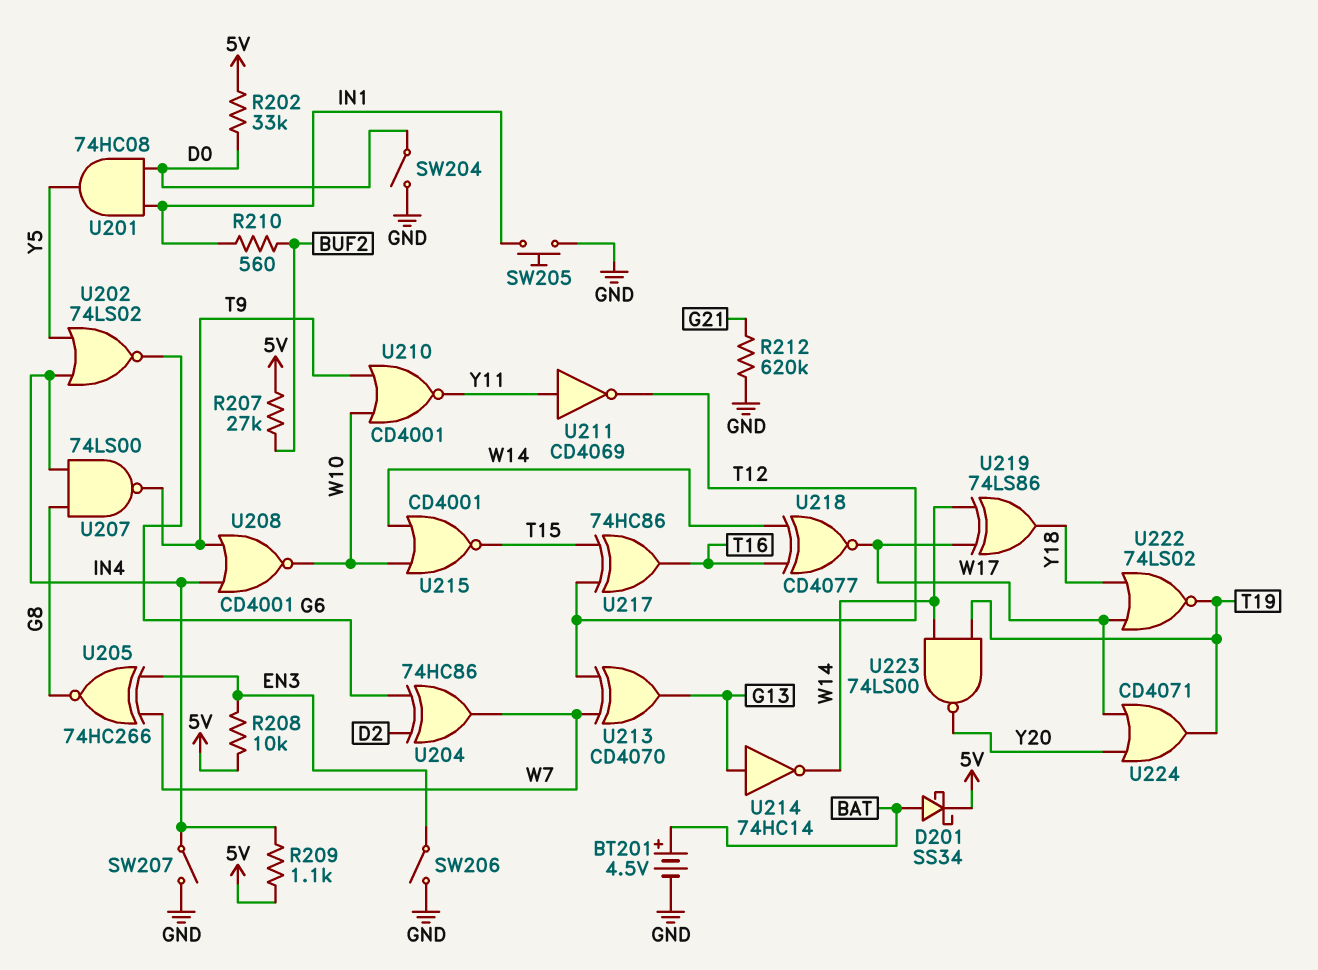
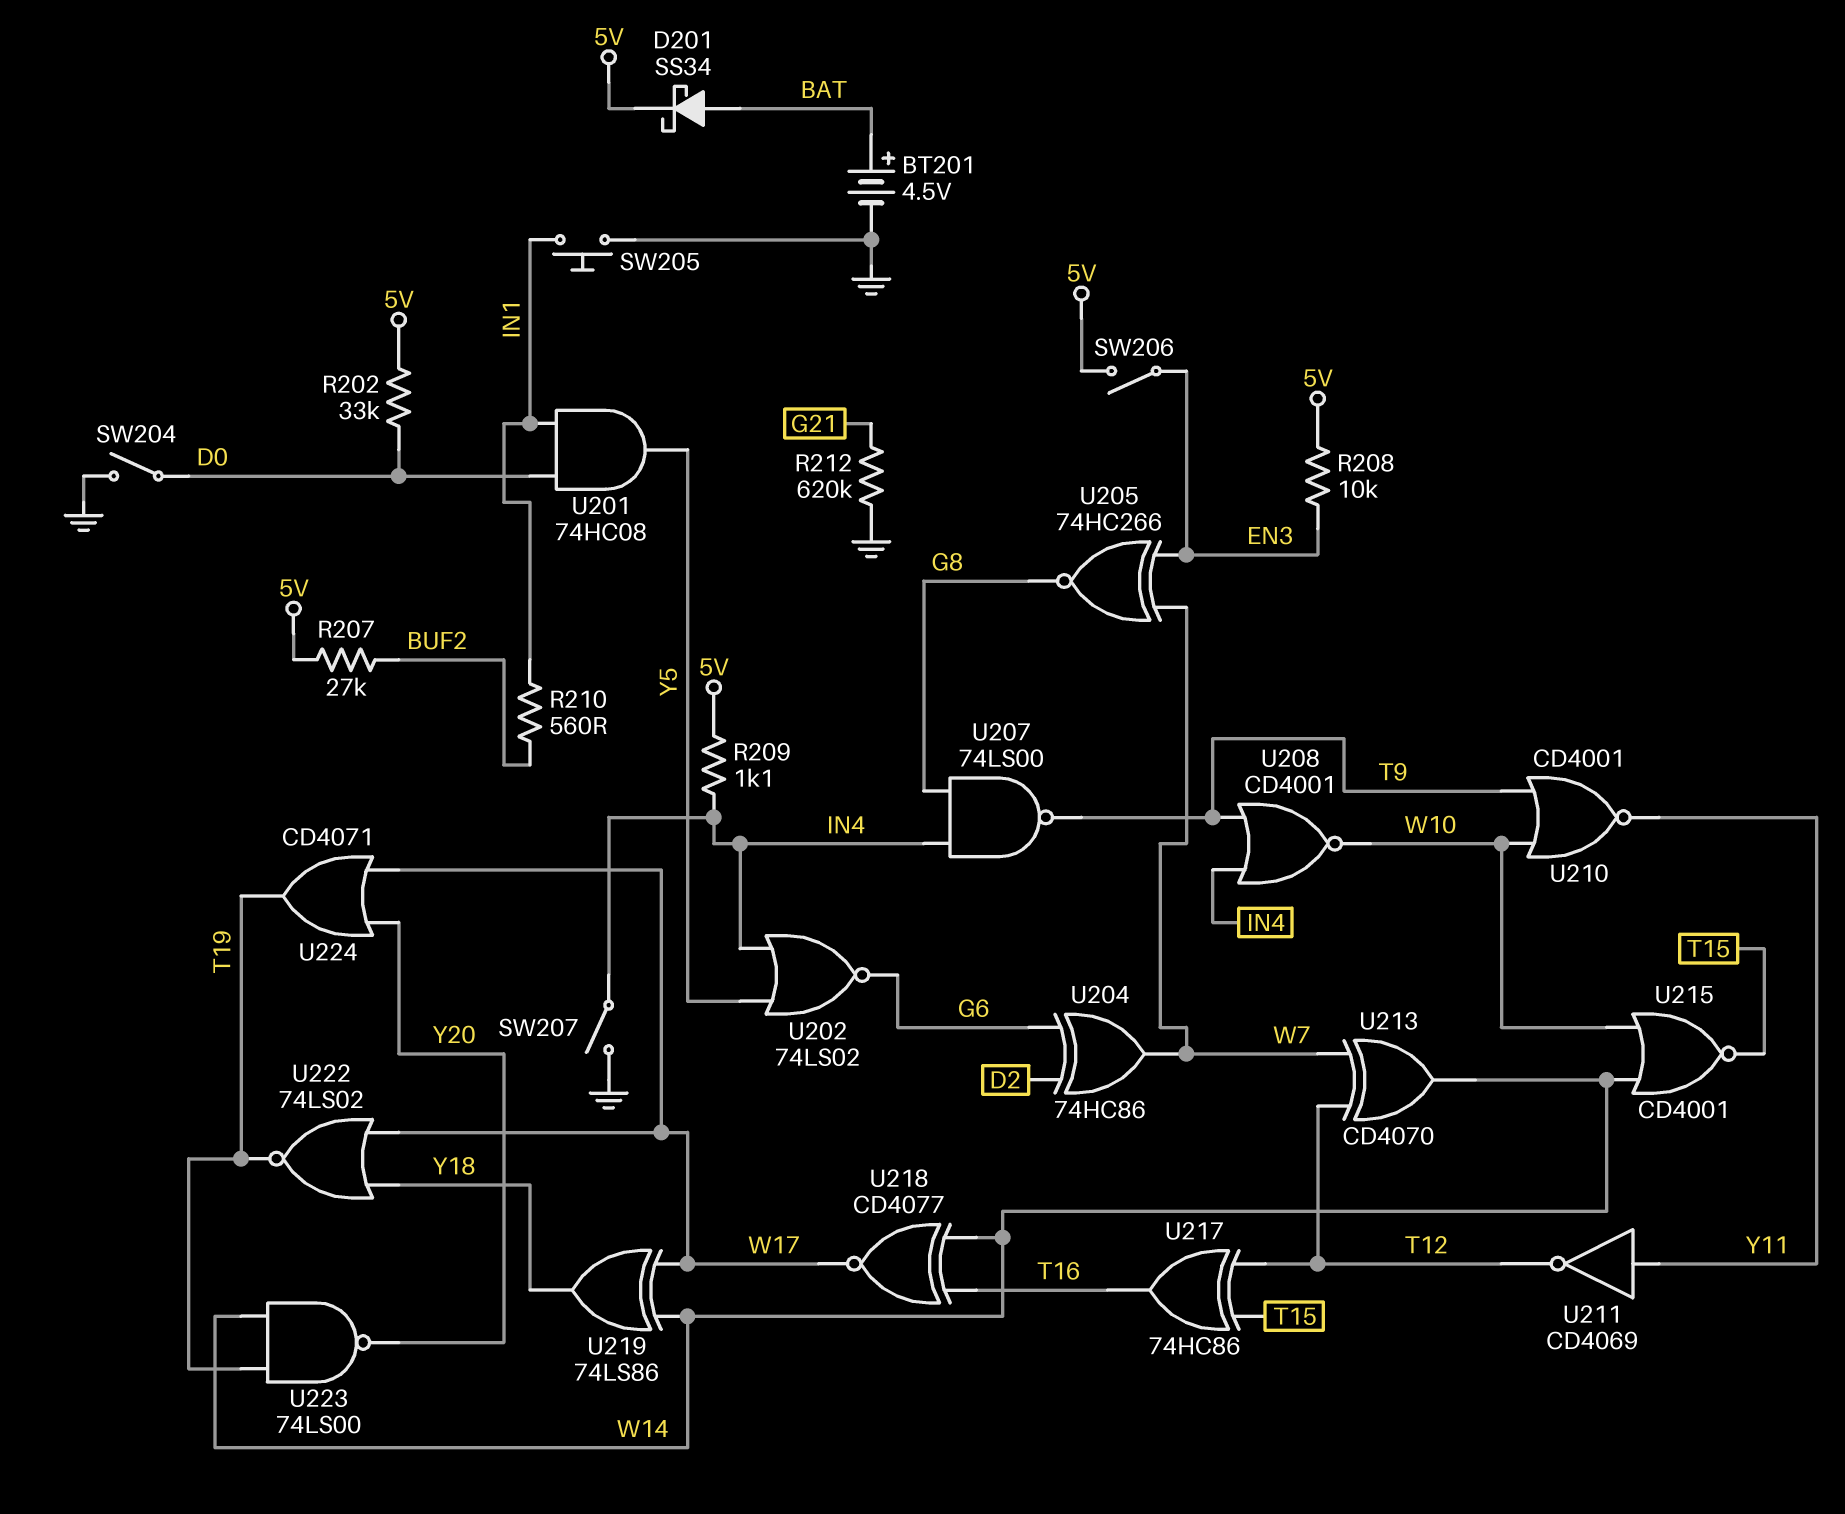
SW206: switch (EN3, GND) -> switch (5V, EN3)
U213: XOR CD4070 (in T12, in W7, out G13) -> XOR CD4070 (in T12, in W7, out W14)
U214: NOT 74HC14 (in G13, out W14) -> none

